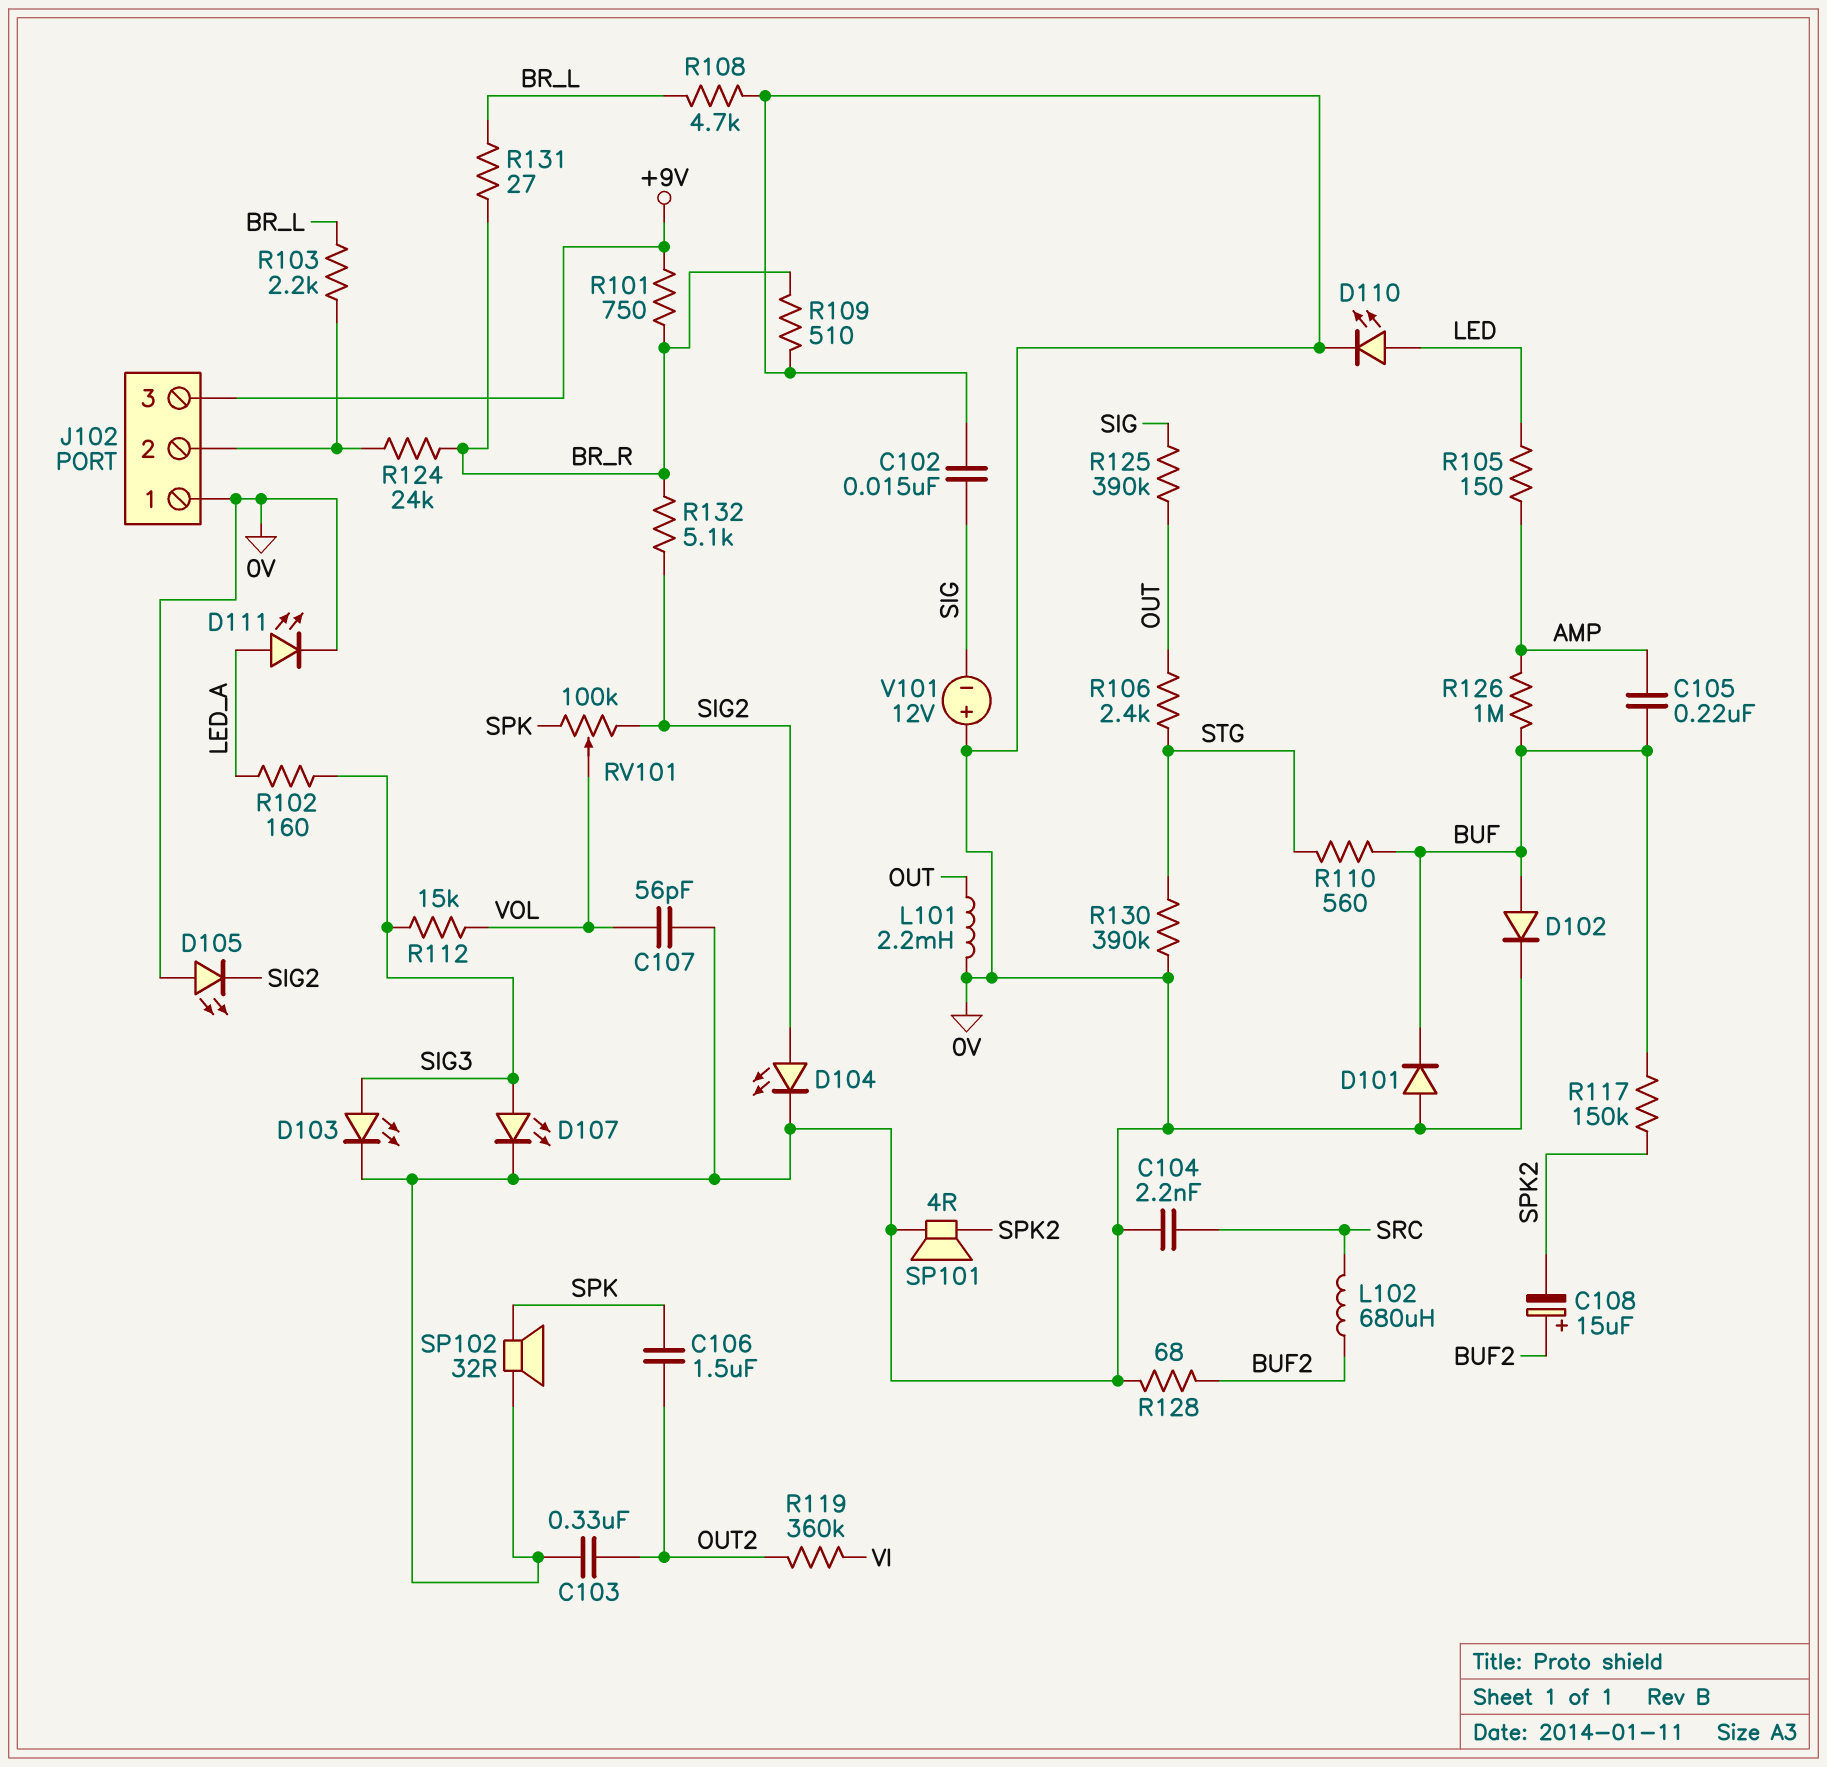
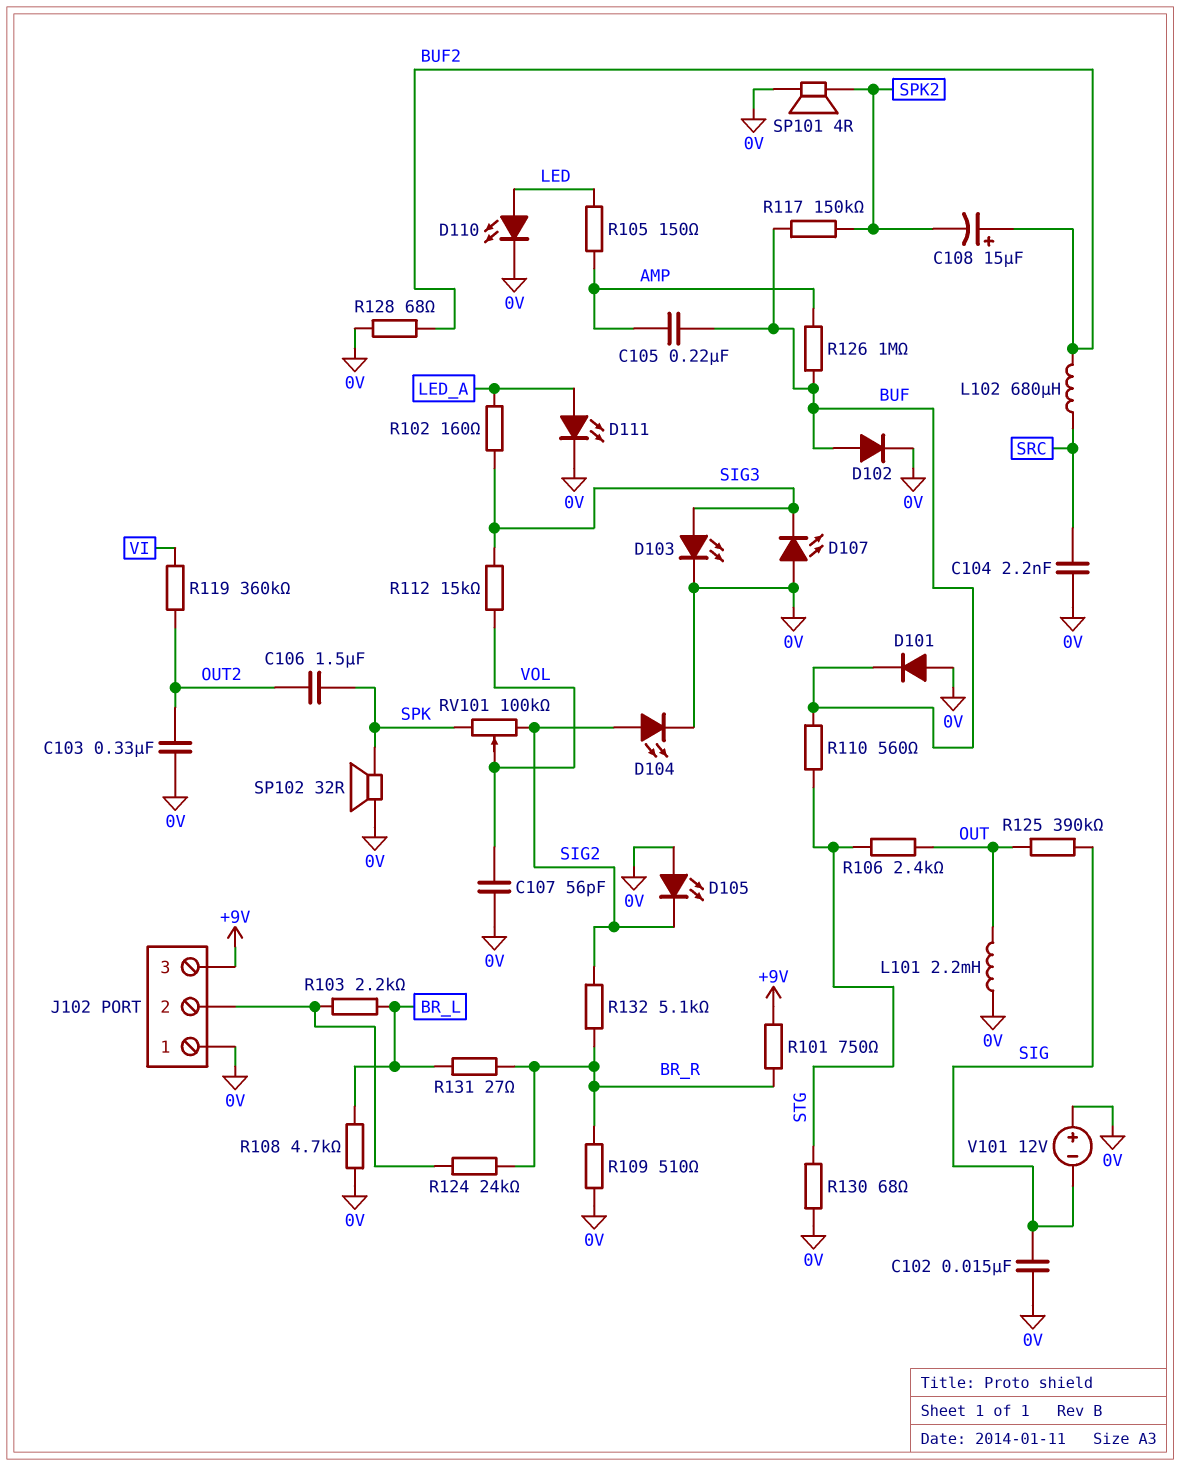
D107: LED (A SIG3, K 0V) -> LED (A 0V, K SIG3)
R130: 390k (0V, STG) -> 68 (0V, STG)

